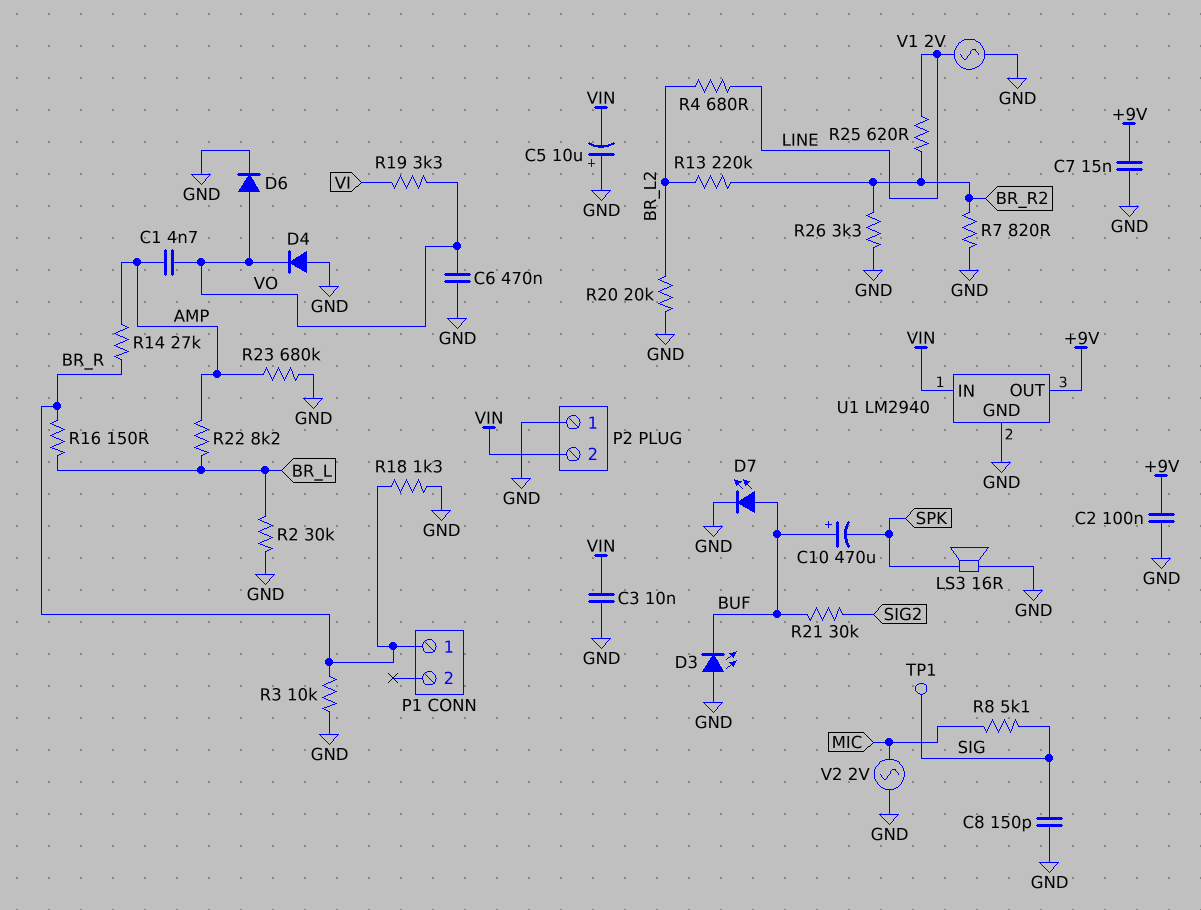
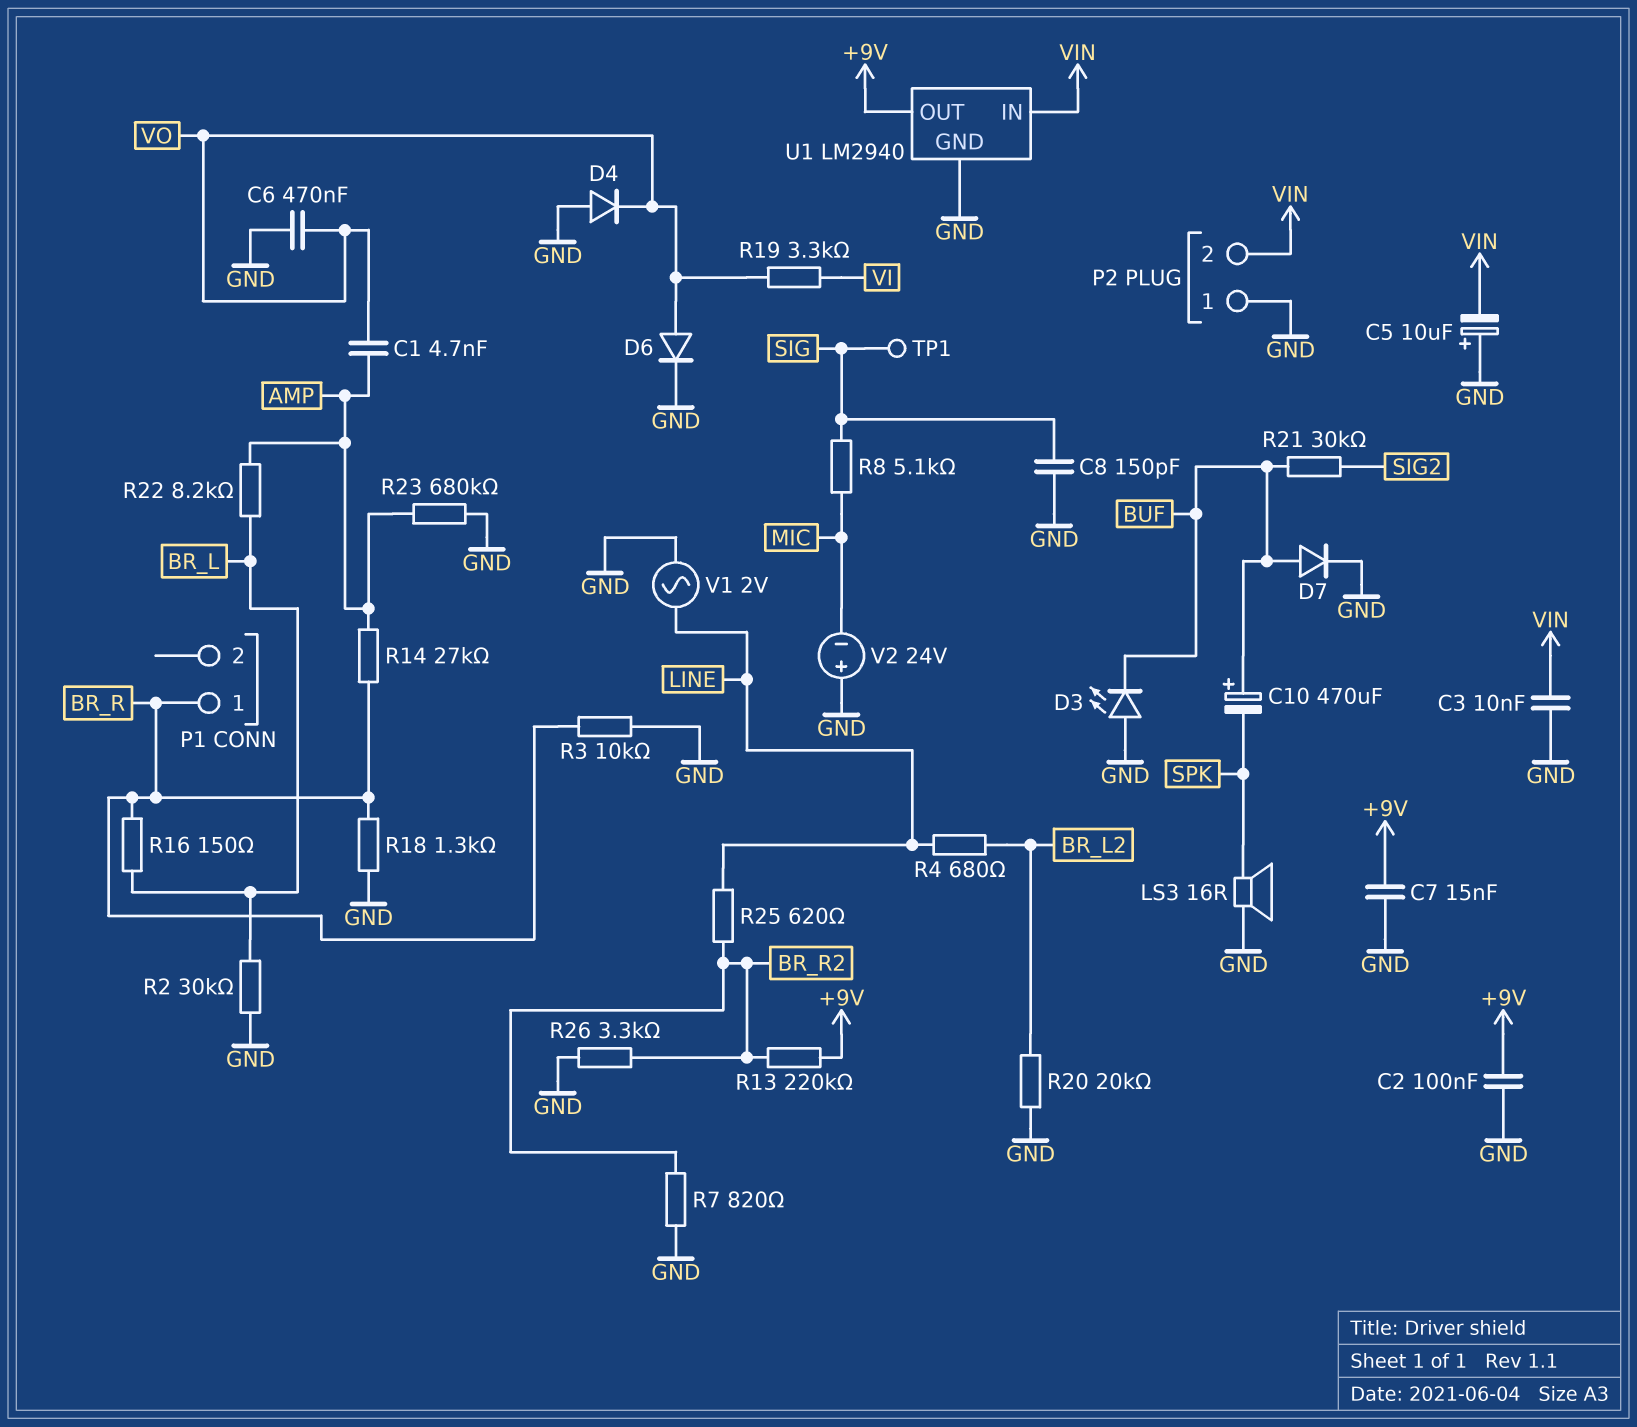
D7: LED (A BUF, K GND) -> diode (A BUF, K GND)
R13: 220k (BR_L2, BR_R2) -> 220k (+9V, BR_R2)
V2: AC 2V (GND, MIC) -> 24V (plus GND, minus MIC)

